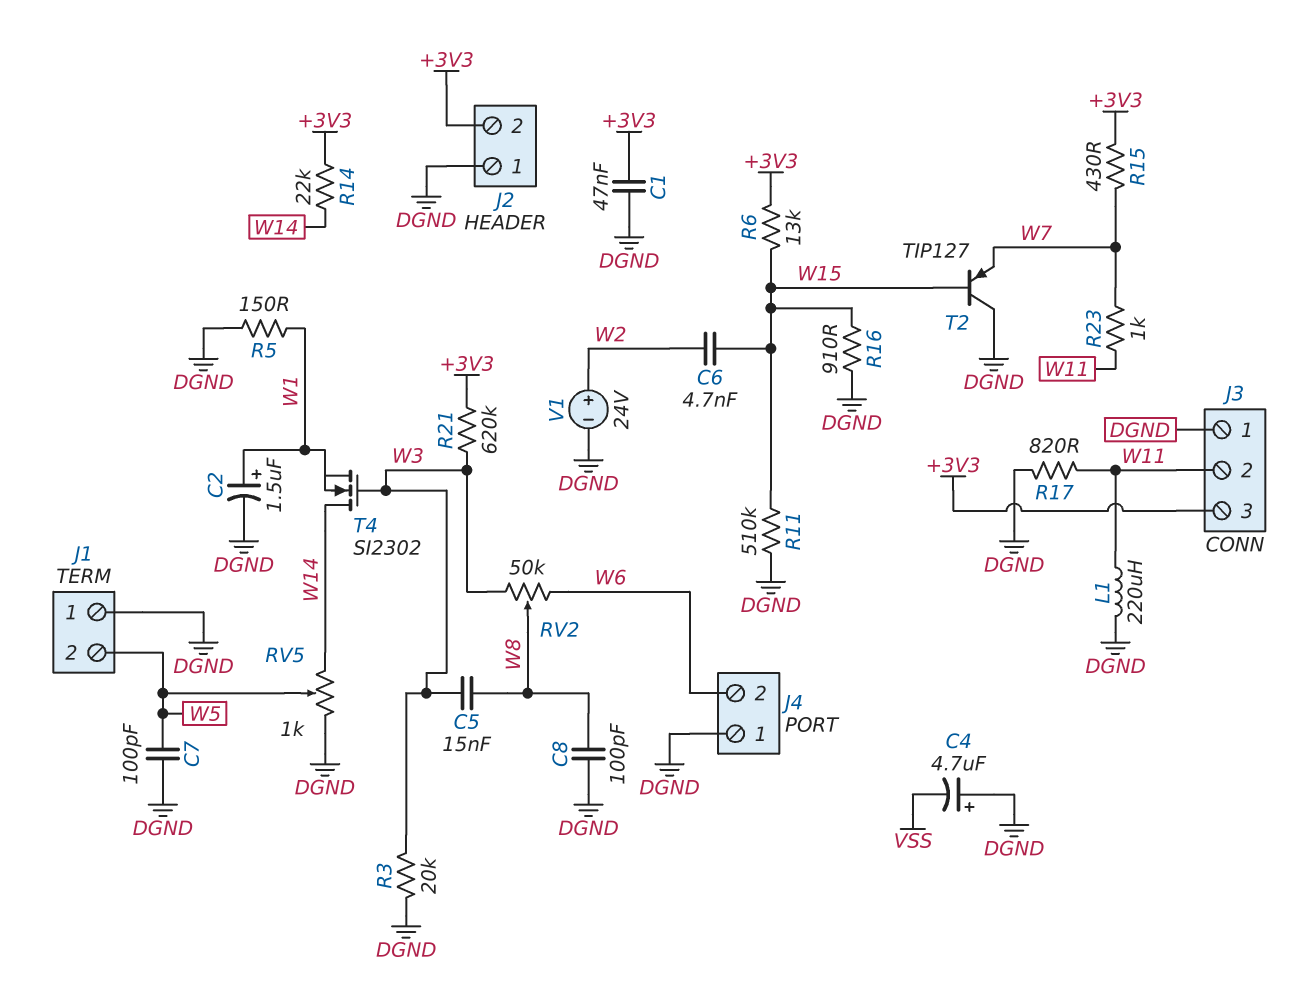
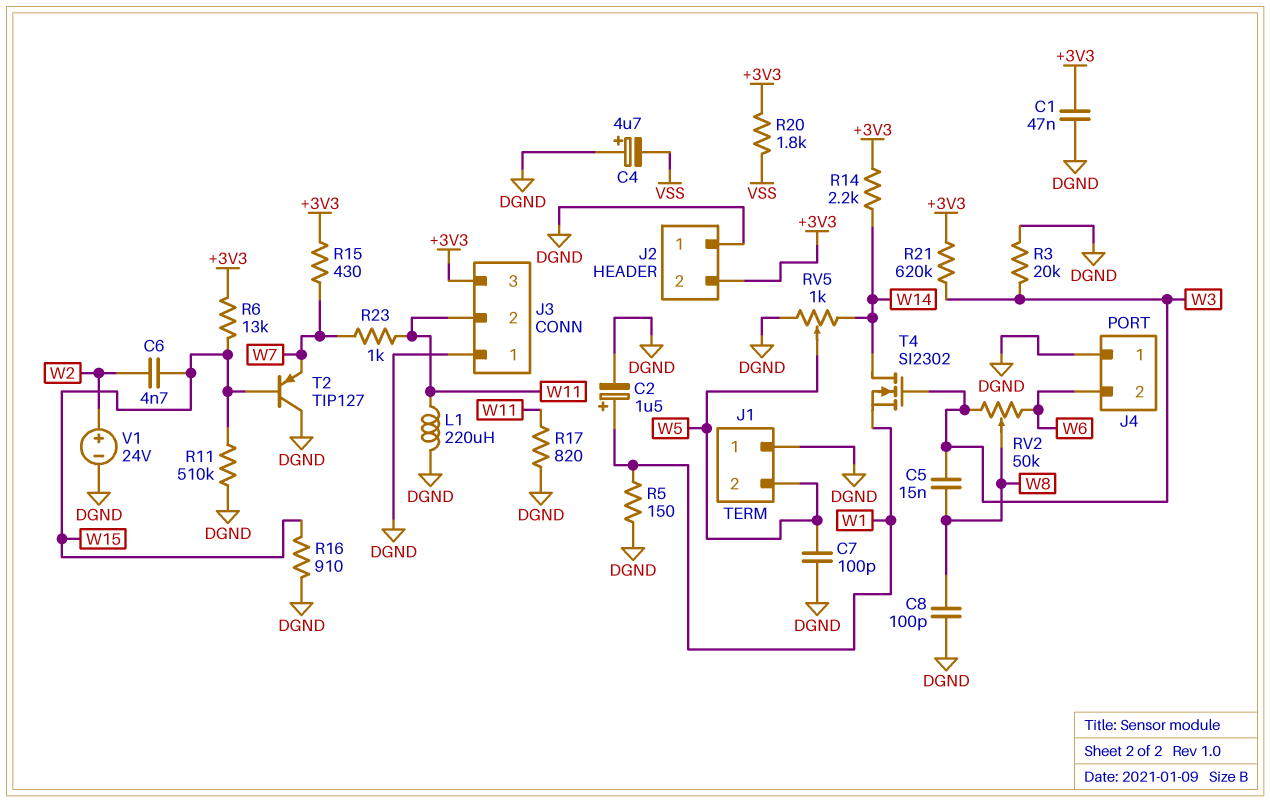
R14: 22k (+3V3, W14) -> 2.2k (+3V3, W14)
R20: none -> 1.8k (+3V3, VSS)

